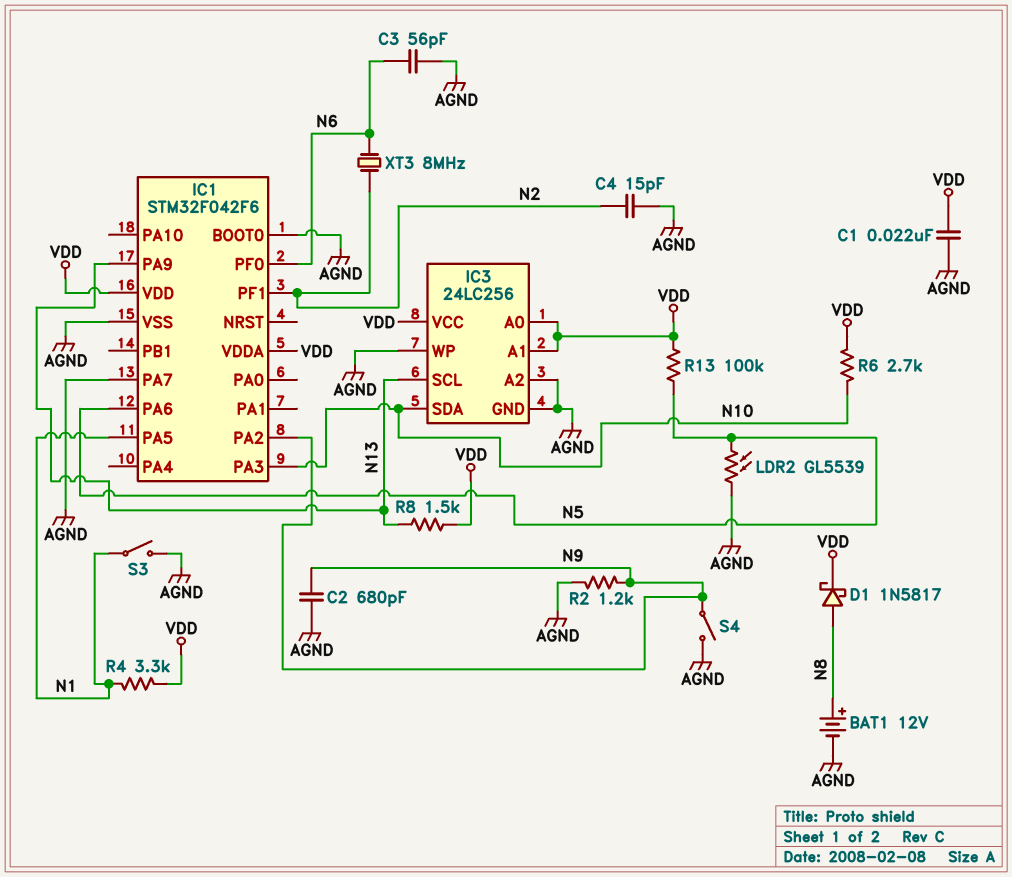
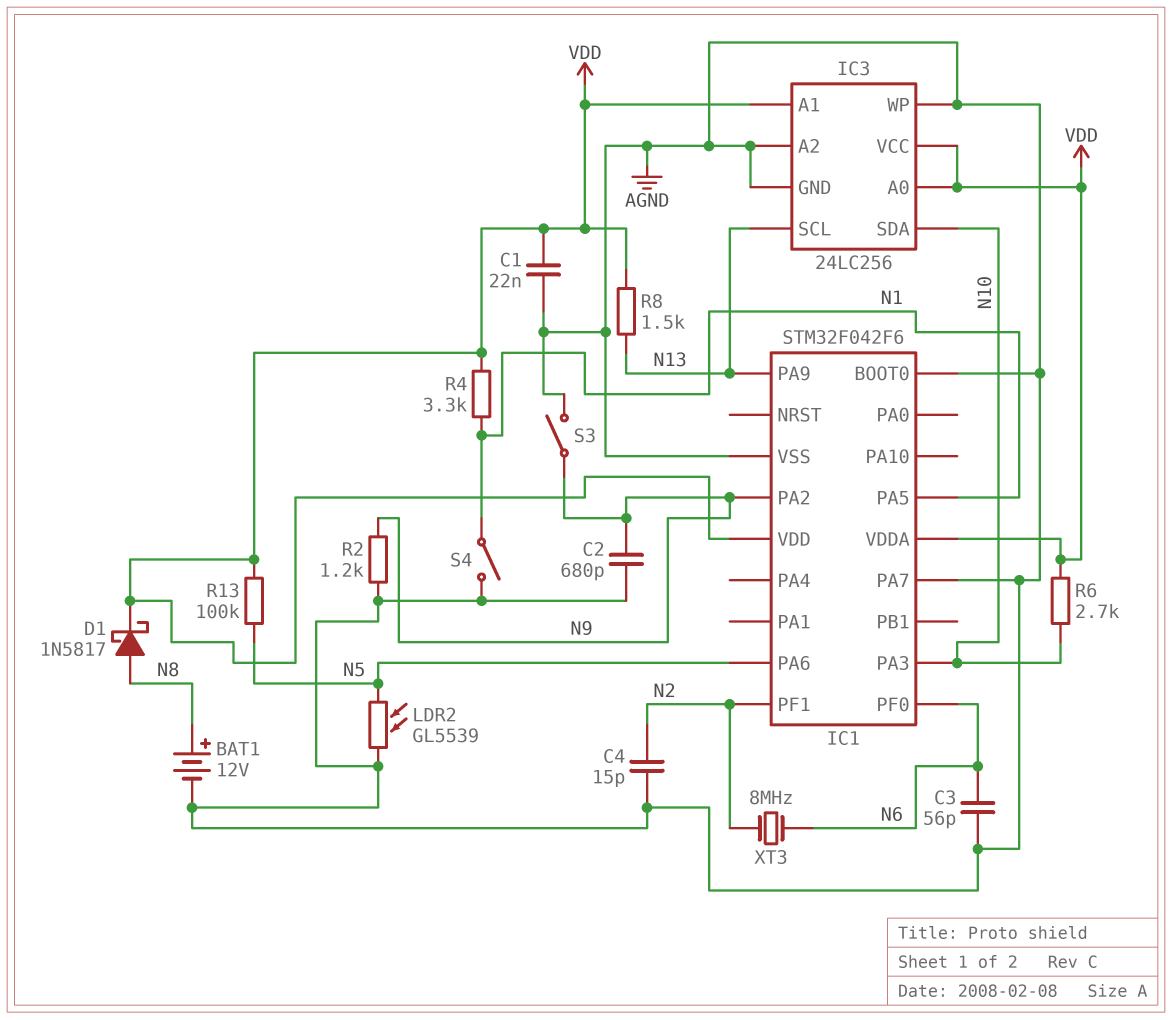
S3: switch (AGND, N1) -> switch (AGND, N9)
S4: switch (AGND, N9) -> switch (AGND, N1)

